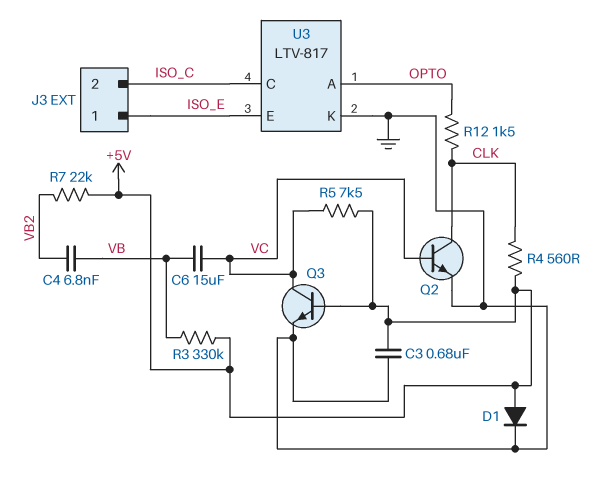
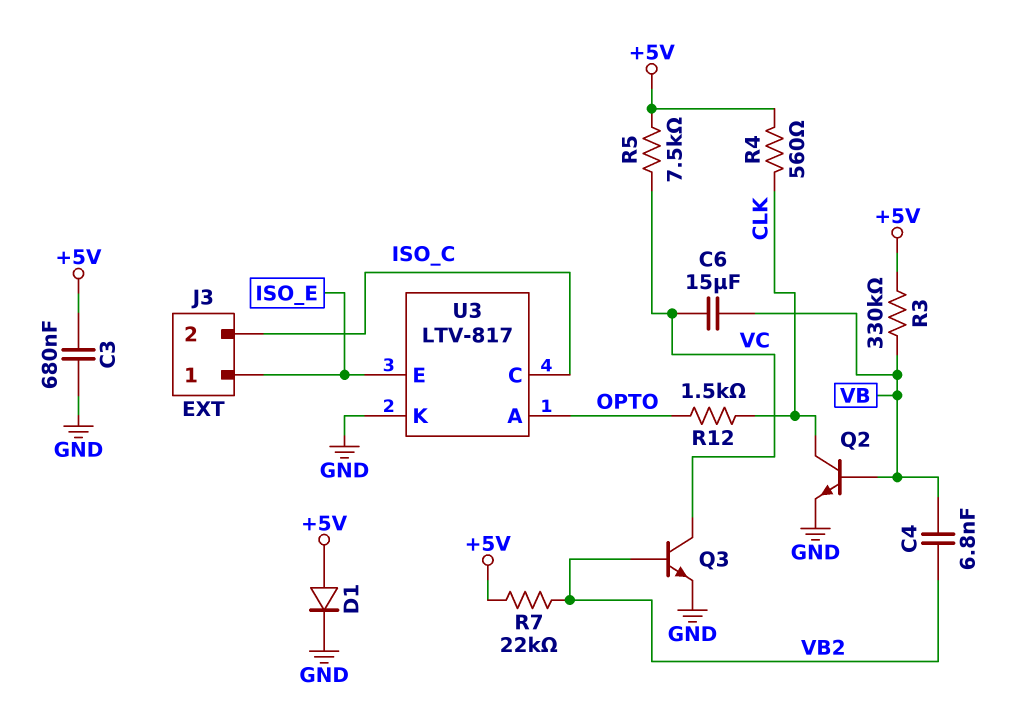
Q2: NPN (B VC, C CLK, E GND) -> NPN (B VB, C CLK, E GND)
Q3: NPN (B +5V, C VC, E GND) -> NPN (B VB2, C VC, E GND)

